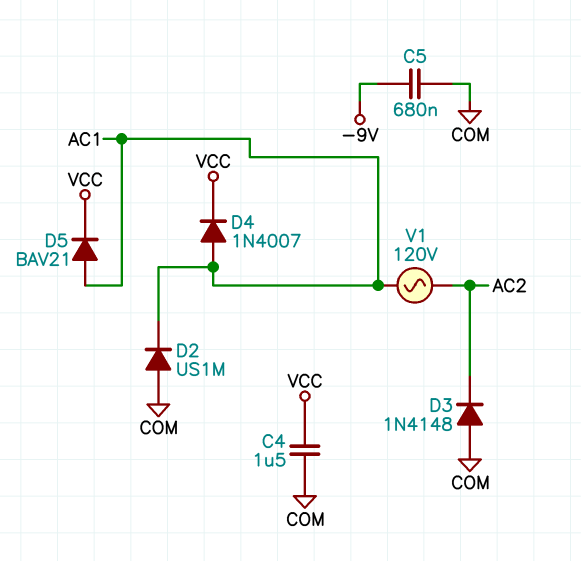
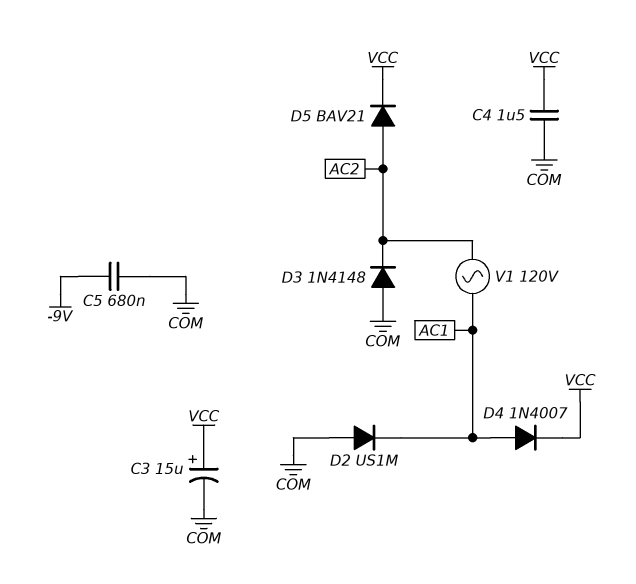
C3: none -> 15uF (plus VCC, minus COM)
D5: diode BAV21 (A AC1, K VCC) -> diode BAV21 (A AC2, K VCC)

